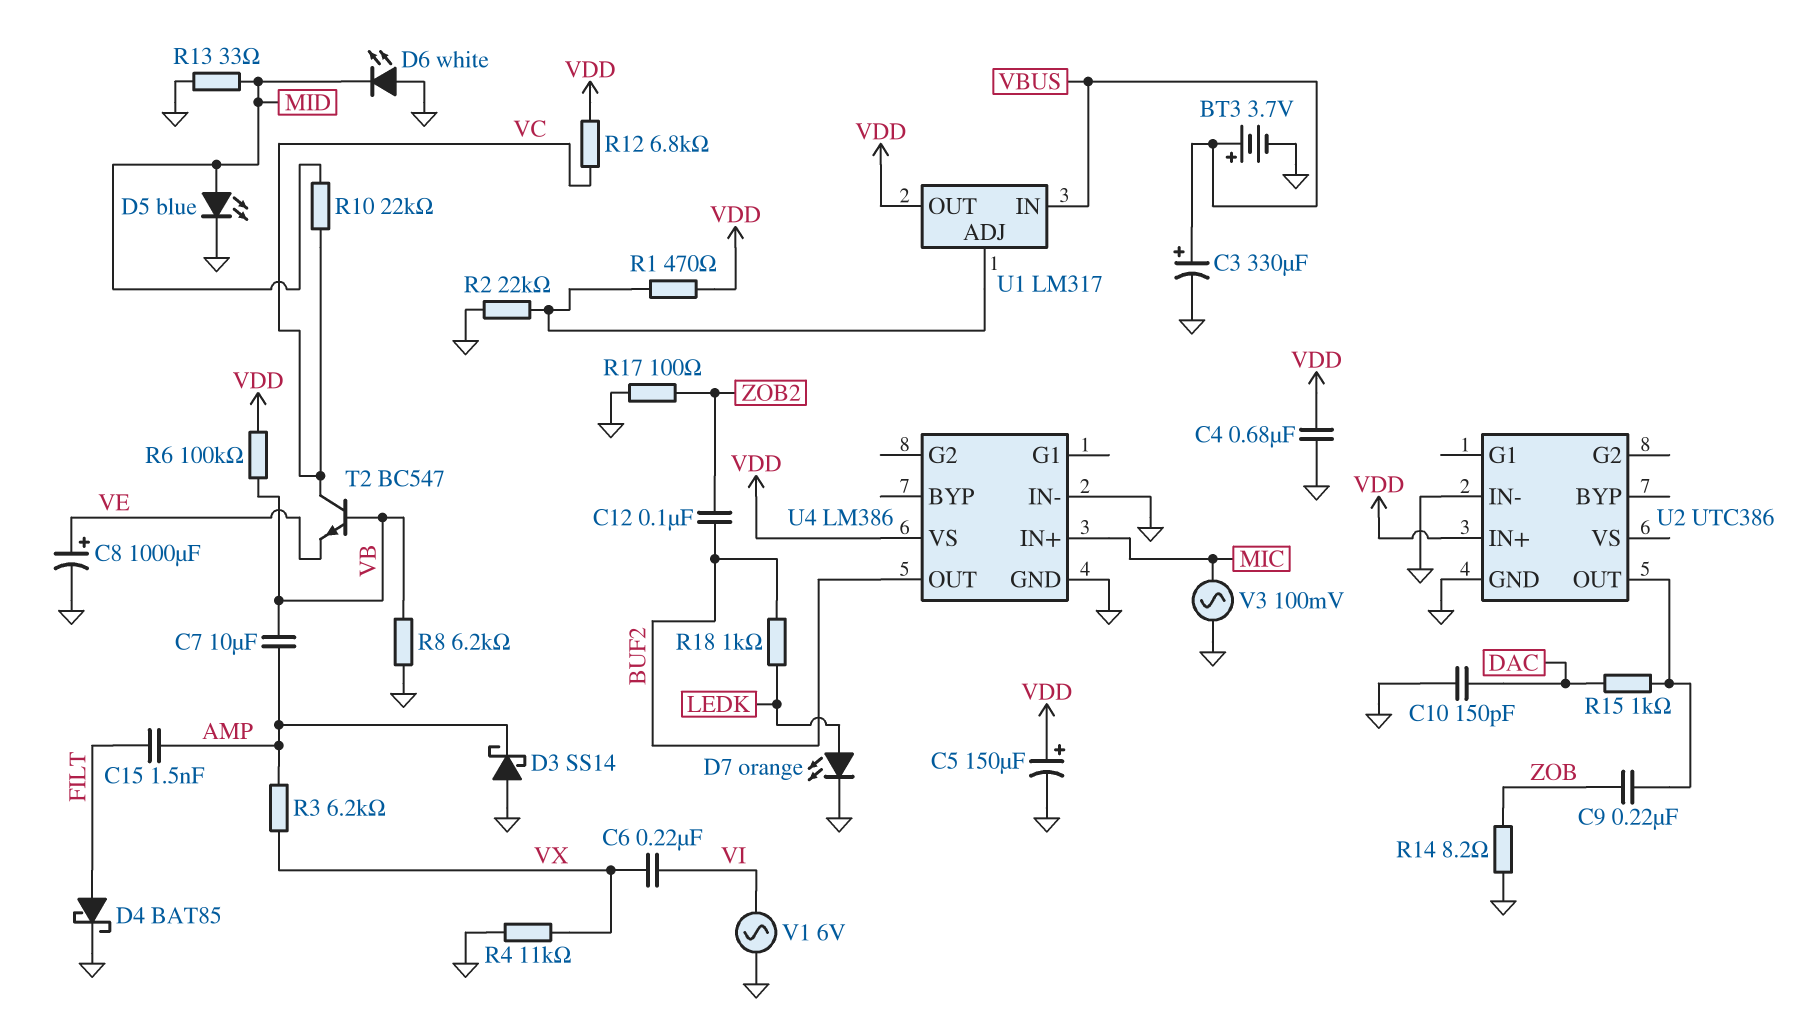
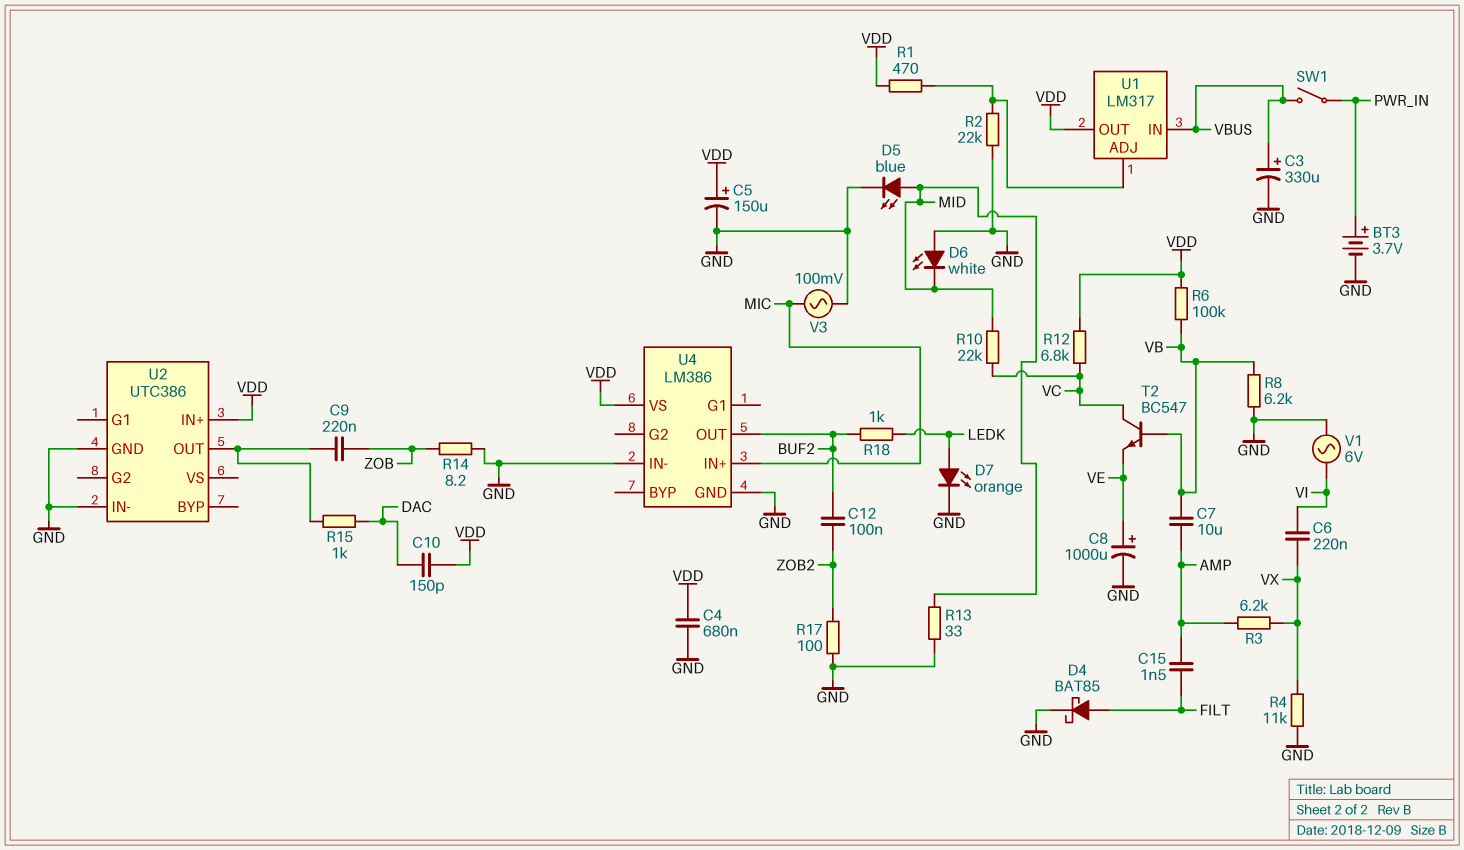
BT3: 3.7V (plus VBUS, minus GND) -> 3.7V (plus PWR_IN, minus GND)
C10: 150pF (DAC, GND) -> 150pF (DAC, VDD)
D3: schottky SS14 (A GND, K AMP) -> none
SW1: none -> switch (PWR_IN, VBUS)

